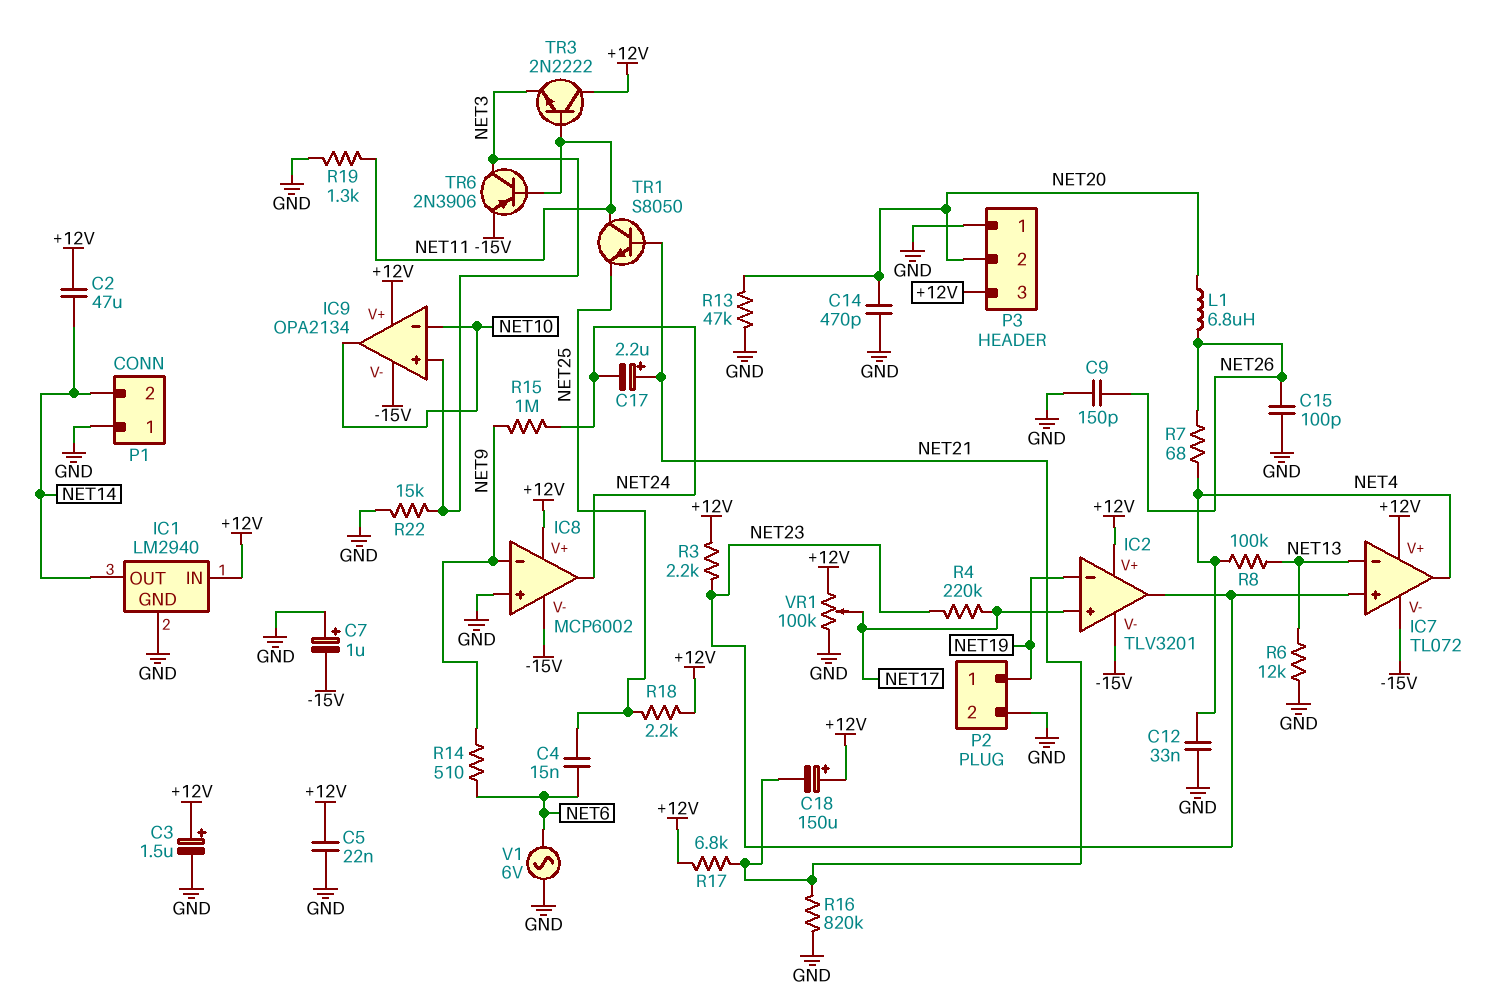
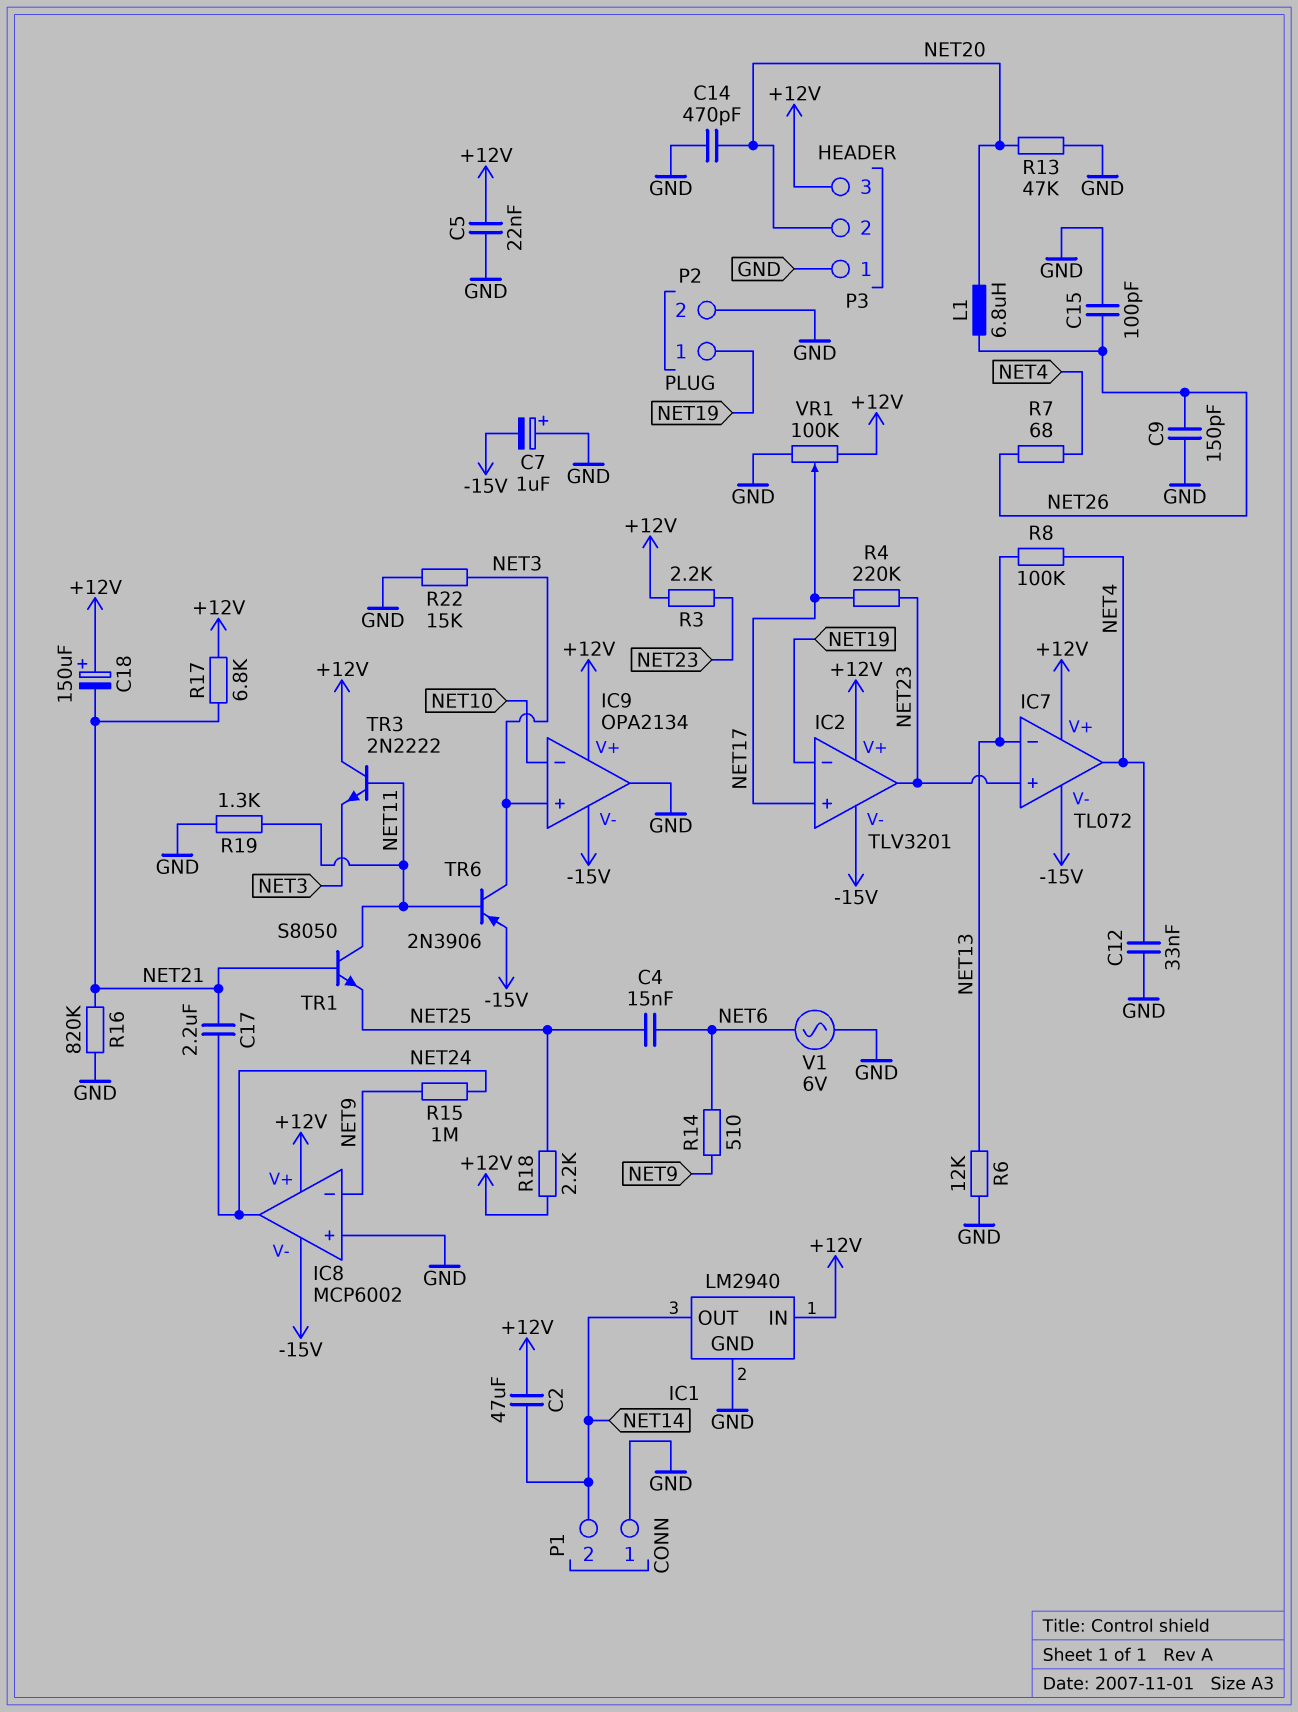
C3: 1.5uF (plus +12V, minus GND) -> none
C17: 2.2uF (plus NET21, minus NET24) -> 2.2uF (NET21, NET24)
IC9 pin out: NET10 -> GND

